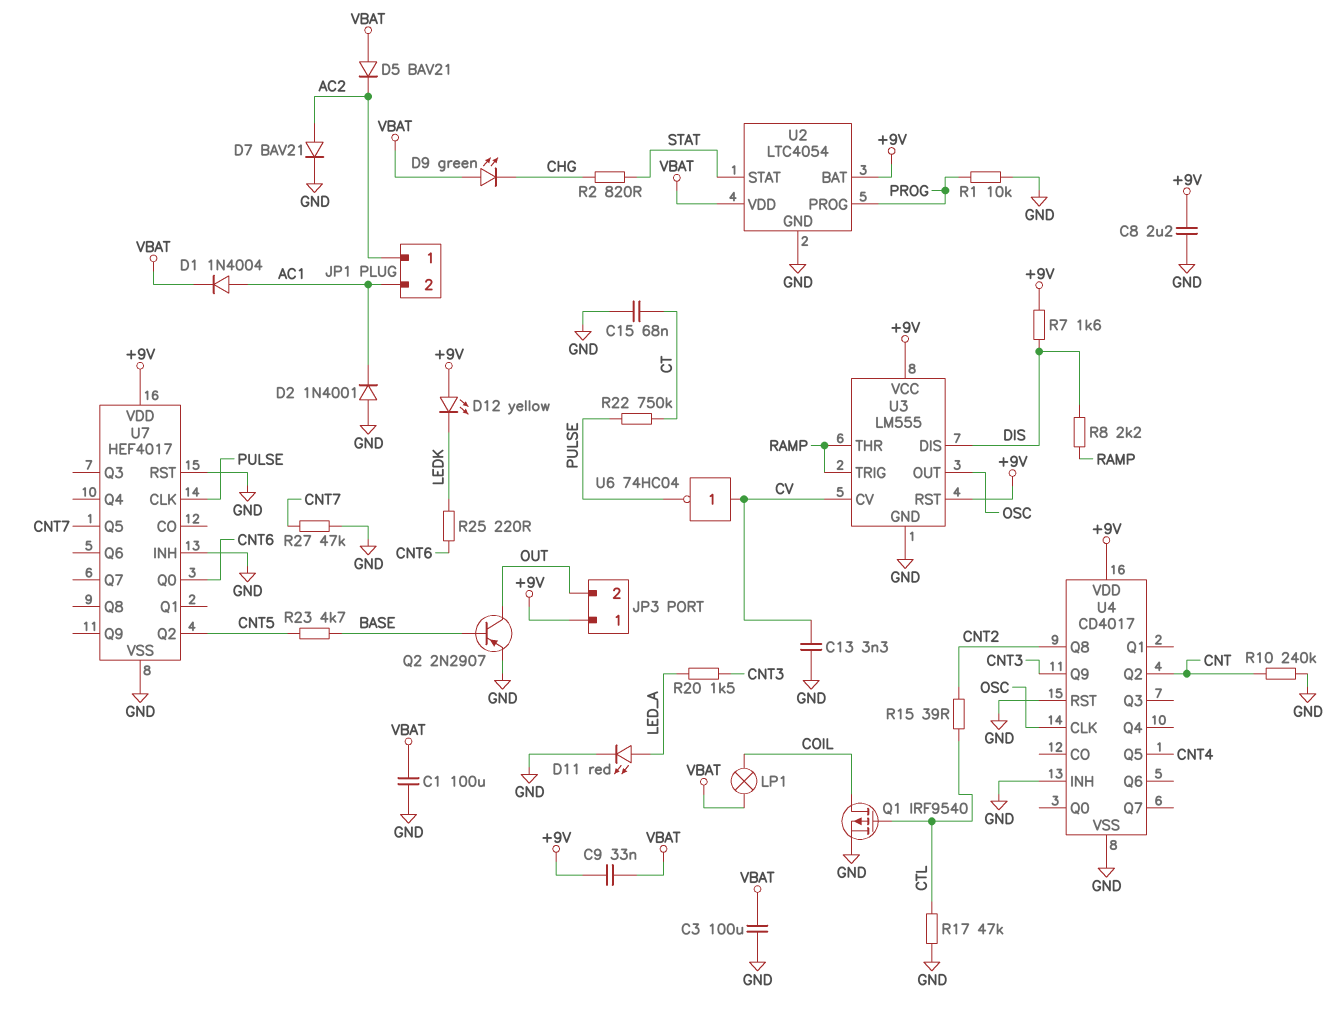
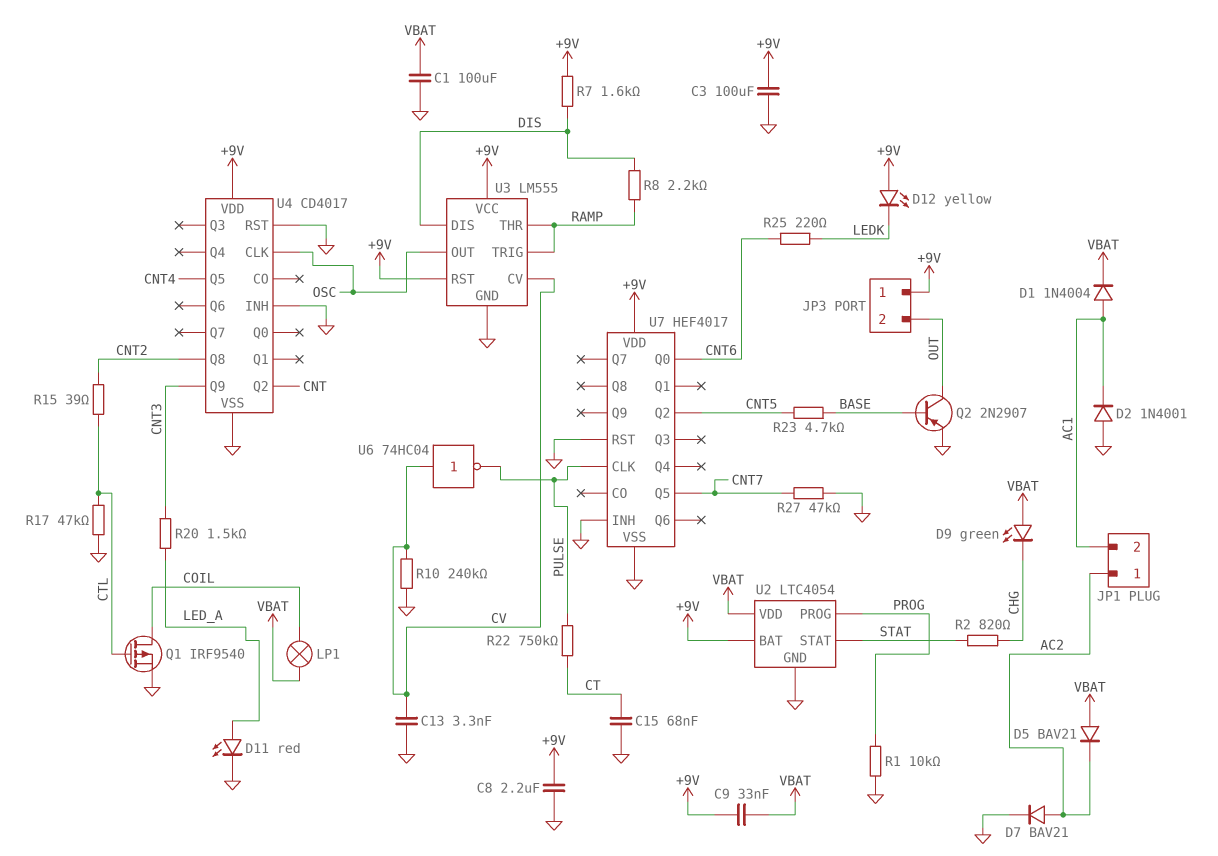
C3: 100uF (GND, VBAT) -> 100uF (+9V, GND)
R10: 240k (CNT, GND) -> 240k (CV, GND)

